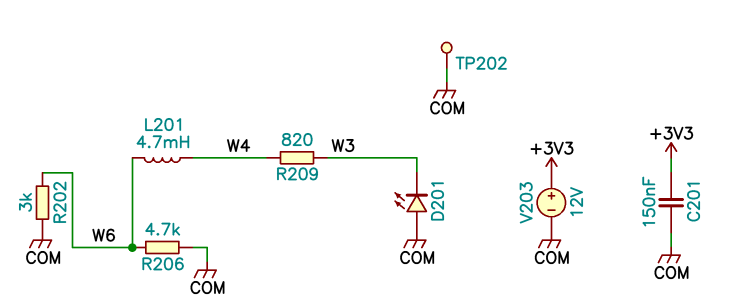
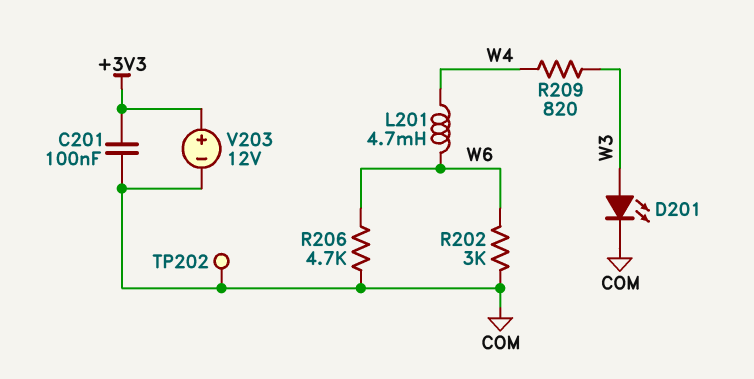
C201: 150nF (+3V3, COM) -> 100nF (+3V3, COM)
D201: LED (A COM, K W3) -> LED (A W3, K COM)

